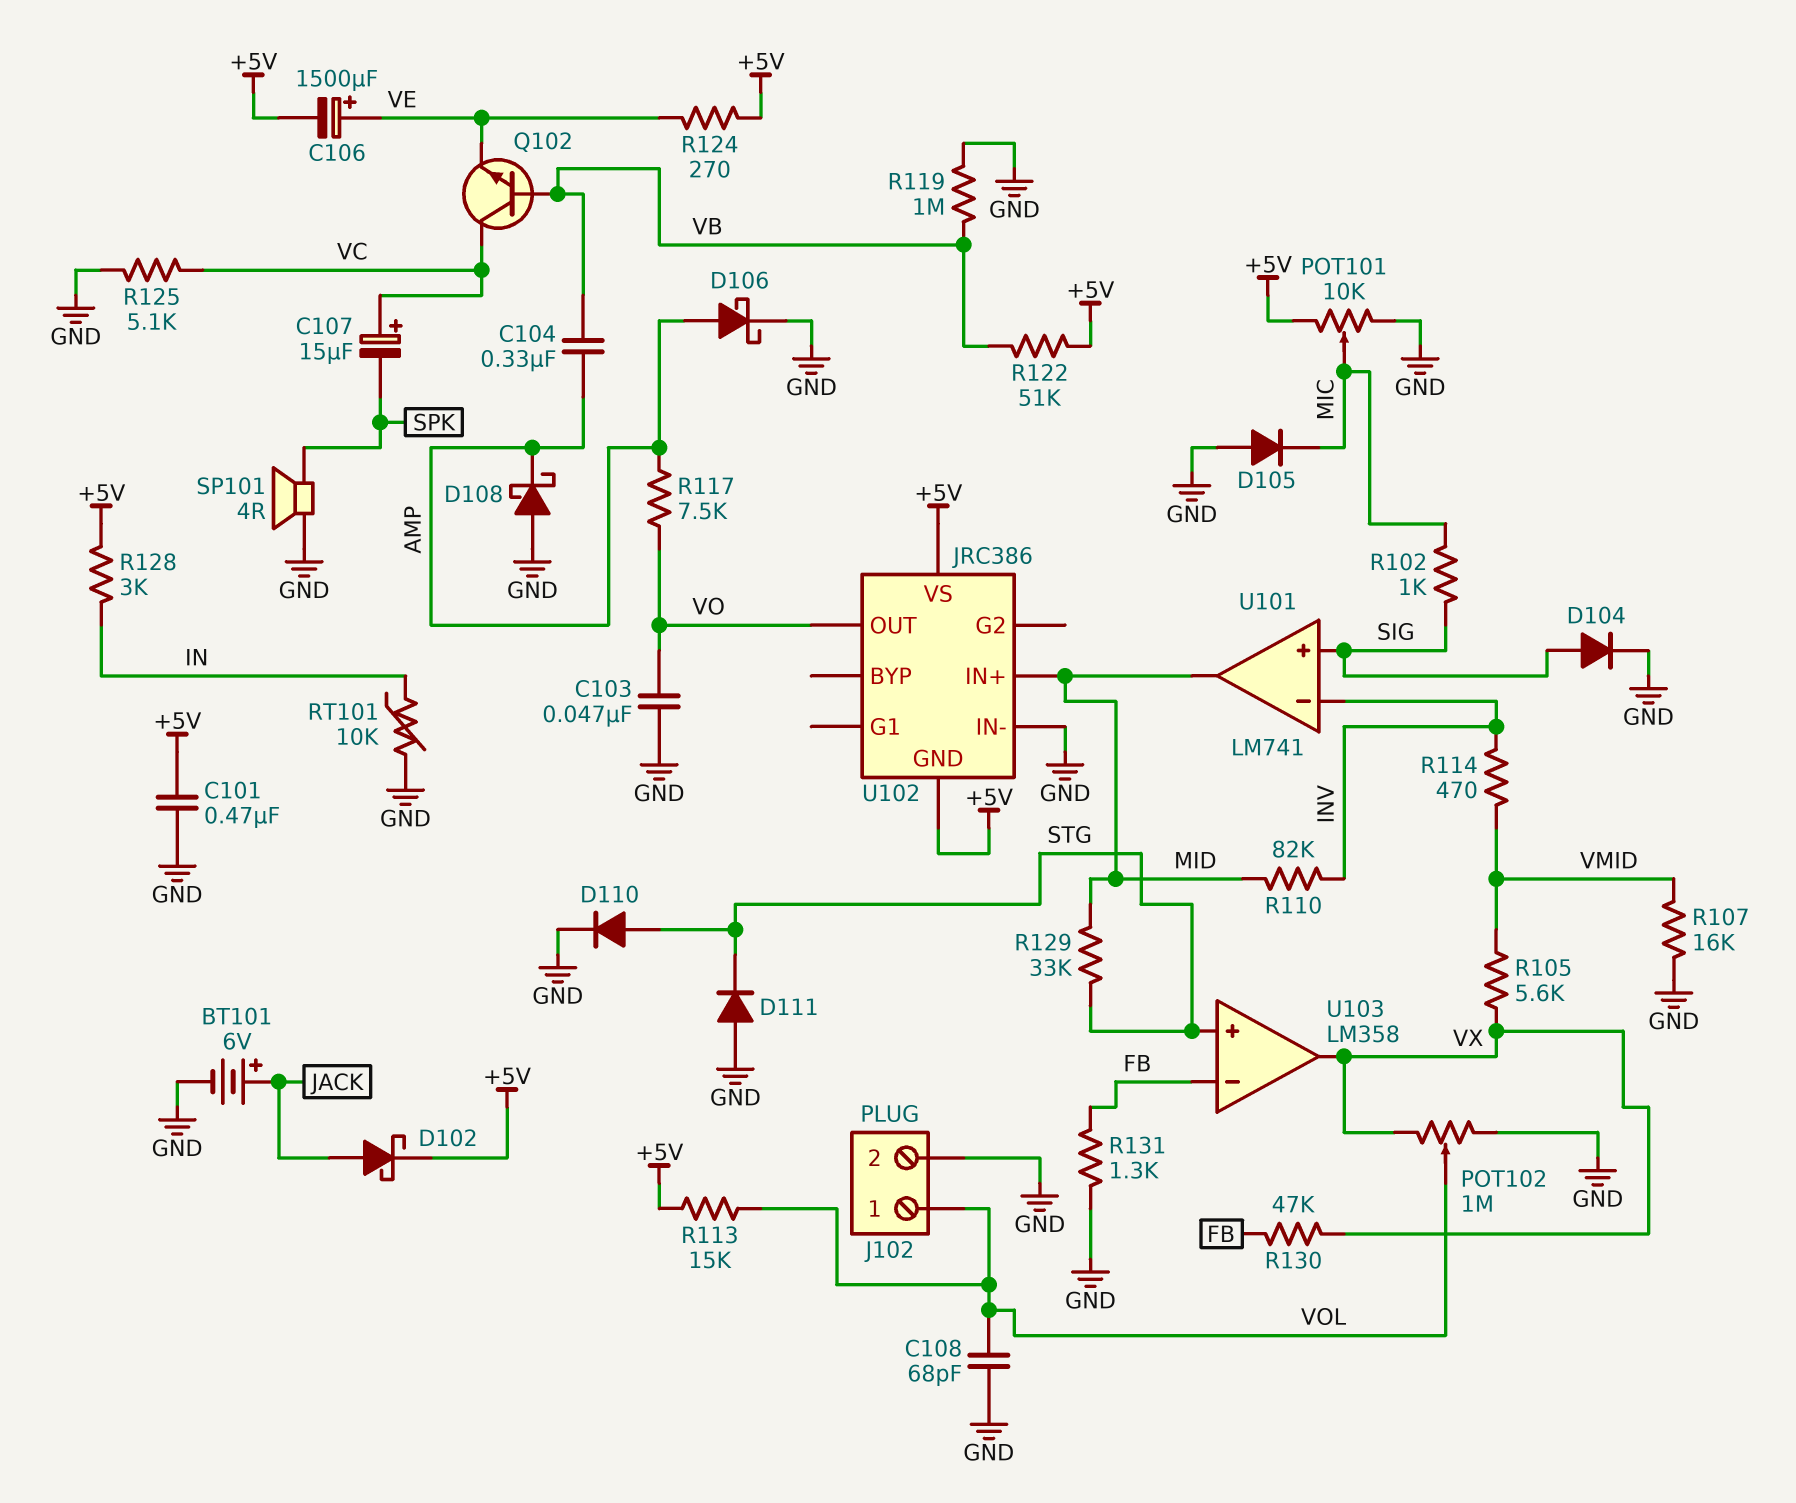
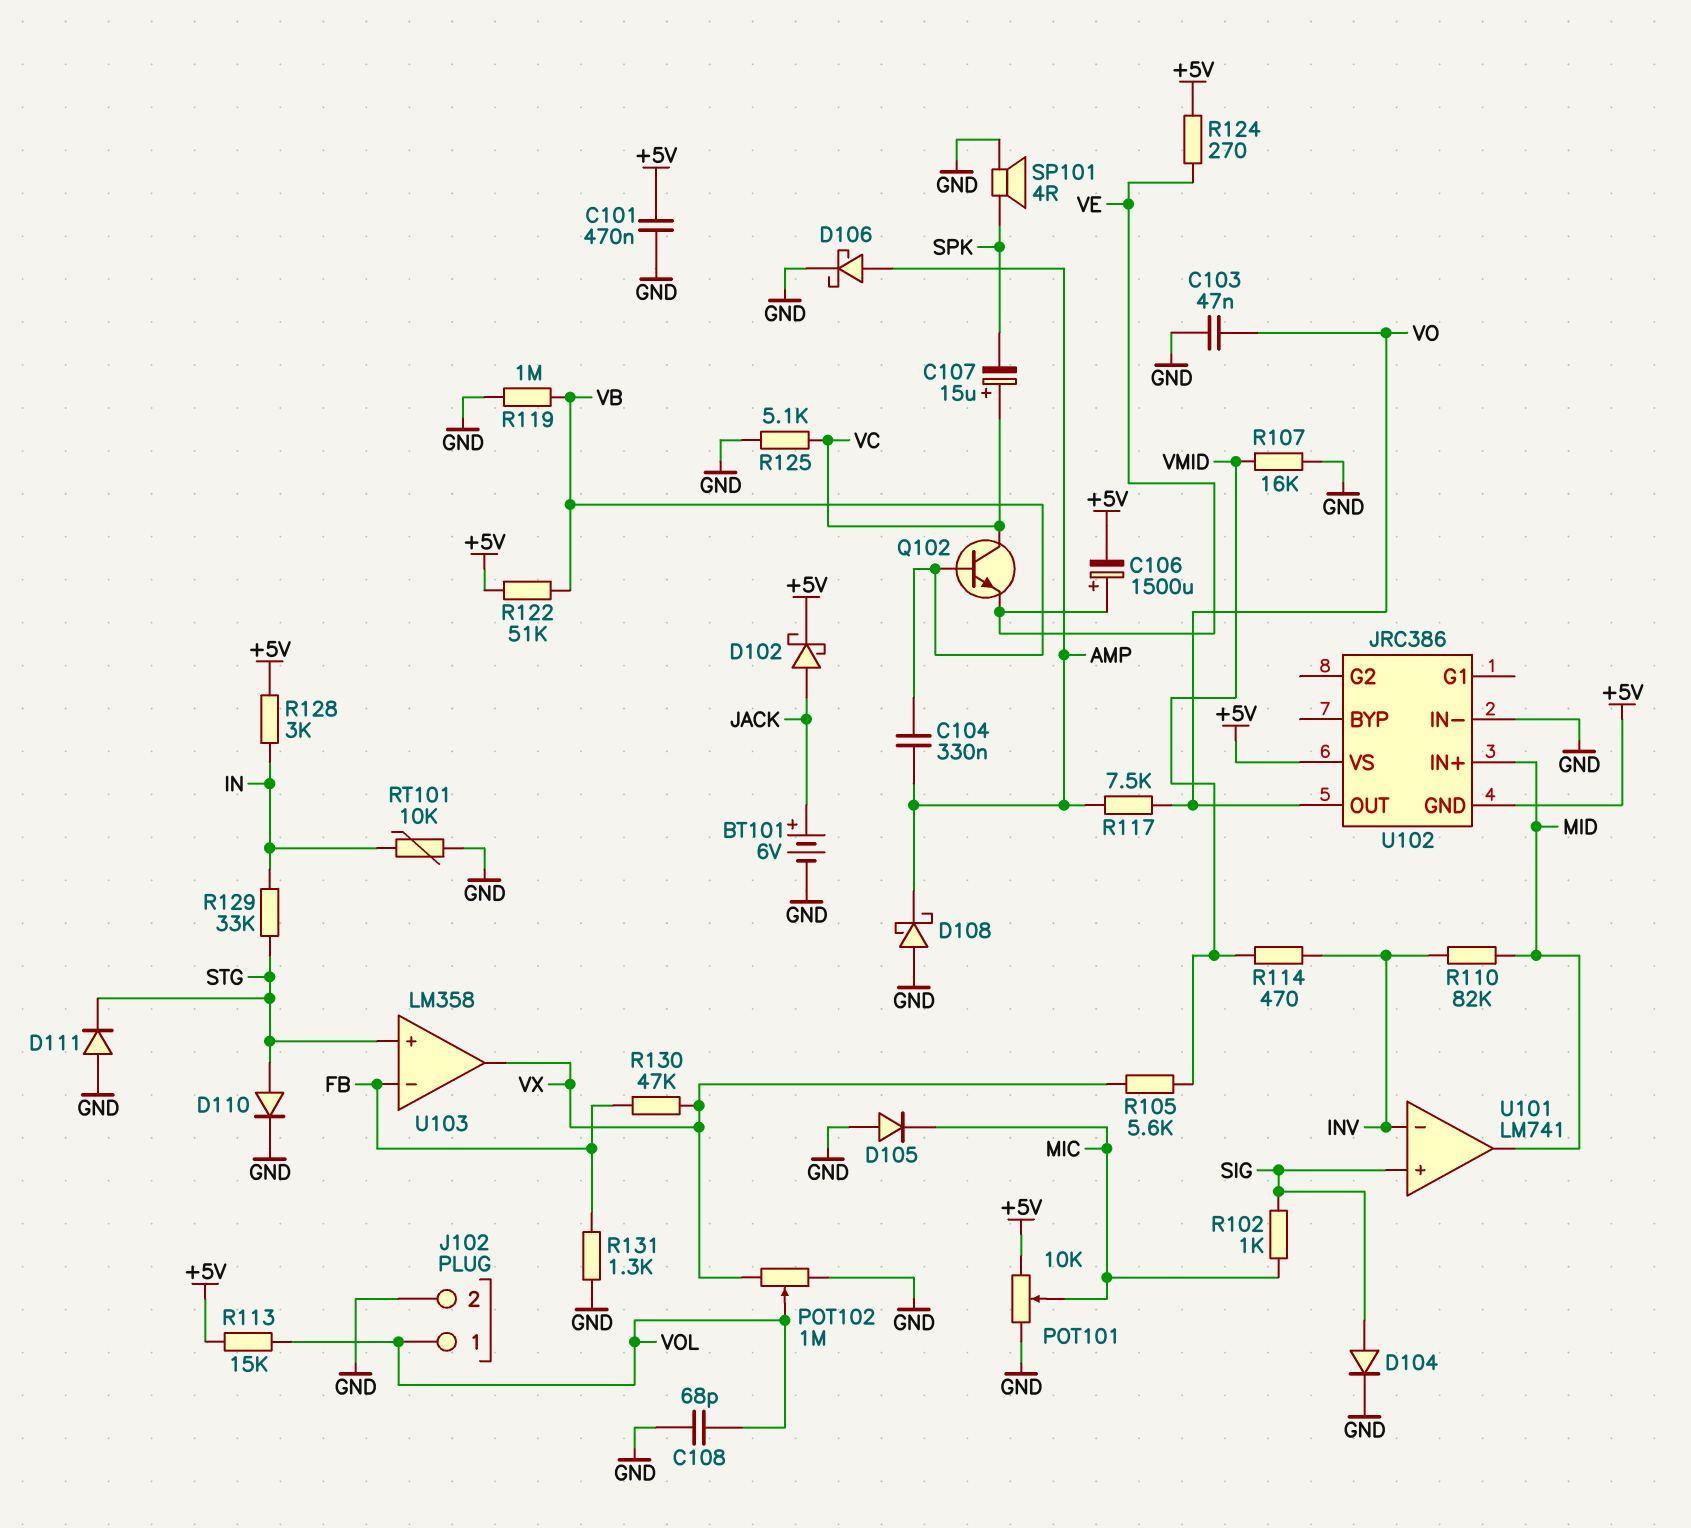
R129: 33k (MID, STG) -> 33k (IN, STG)

